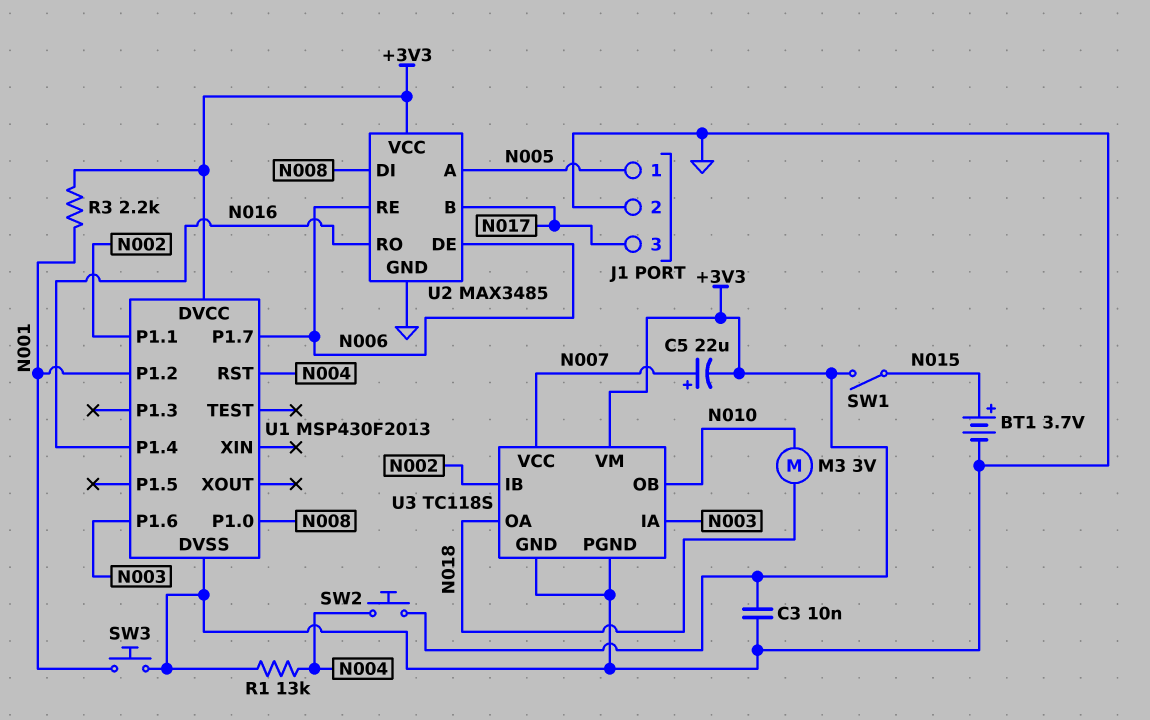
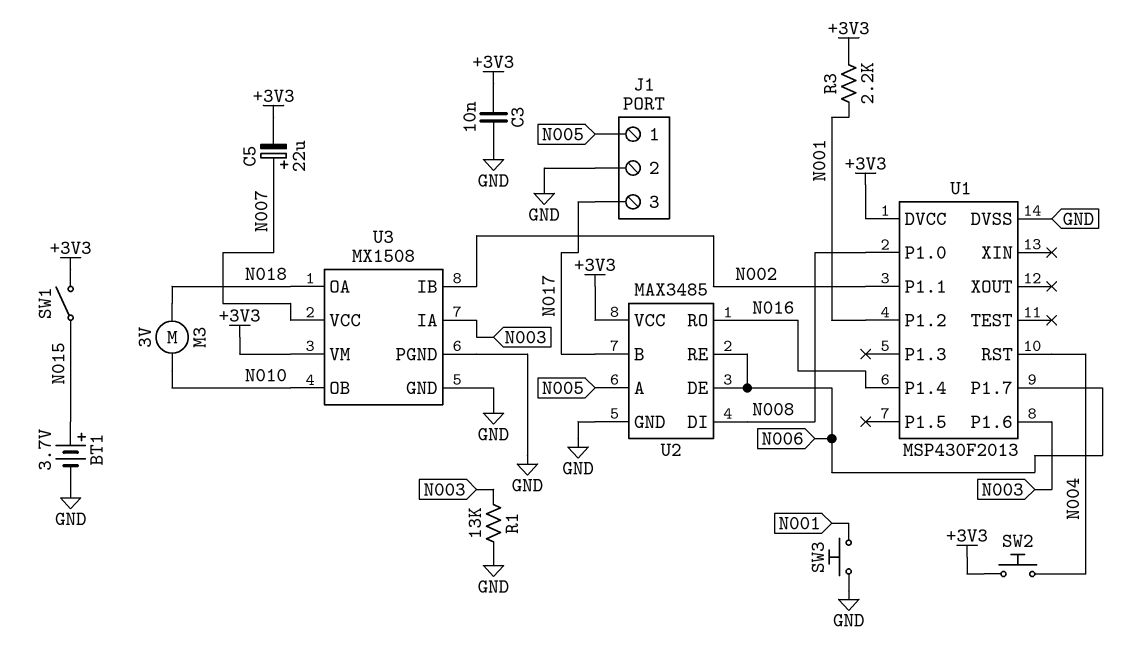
R1: 13k (GND, N004) -> 13k (GND, N003)
U3: TC118S -> MX1508

